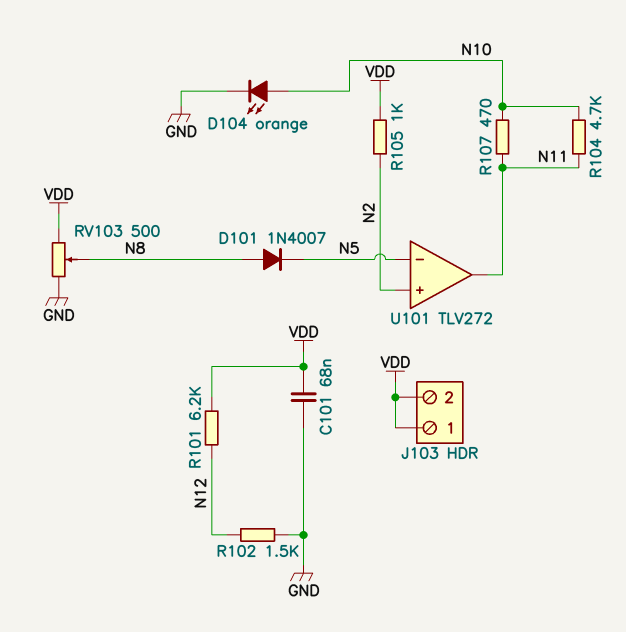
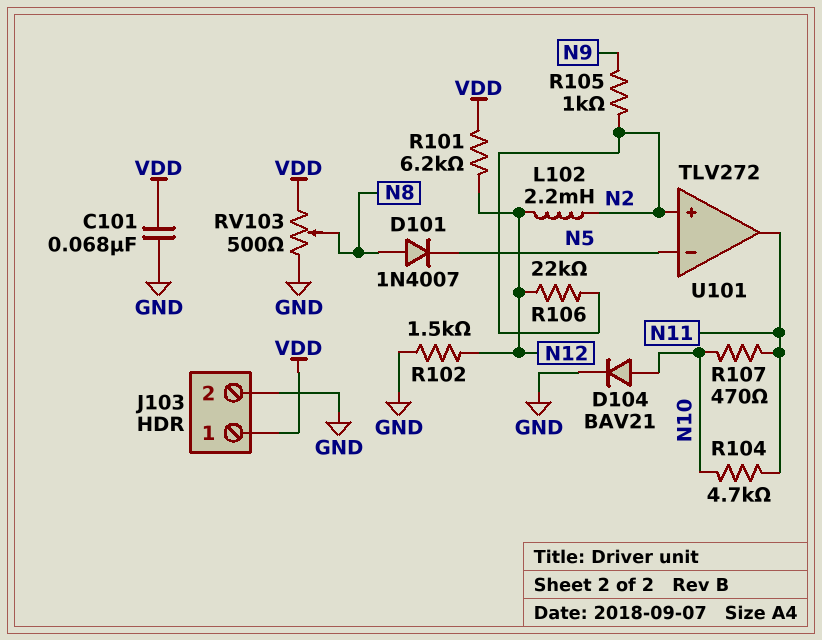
D104: LED orange (A N10, K GND) -> diode BAV21 (A N10, K GND)
J103 pin 2: VDD -> GND
L102: none -> 2.2mH (N2, N12)
R105: 1k (N2, VDD) -> 1k (N2, N9)
R106: none -> 22k (N2, N12)

